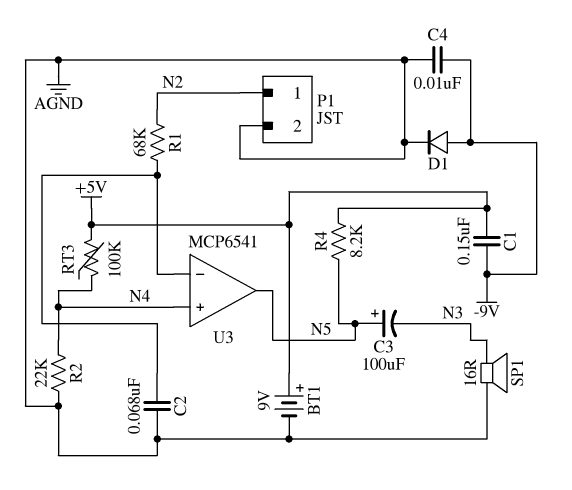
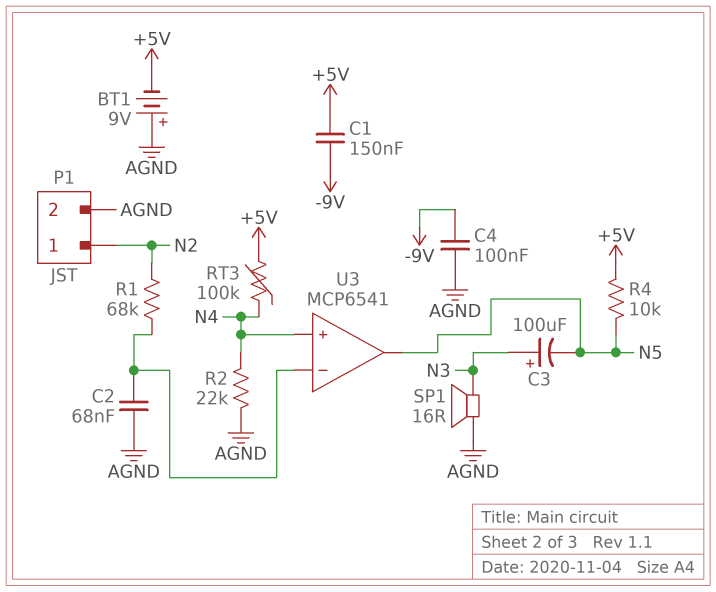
BT1: 9V (plus +5V, minus AGND) -> 9V (plus AGND, minus +5V)
C3: 100uF (plus N5, minus N3) -> 100uF (plus N3, minus N5)
C4: 10nF (-9V, AGND) -> 100nF (-9V, AGND)
D1: diode (A -9V, K AGND) -> none
R4: 8.2k (+5V, N5) -> 10k (+5V, N5)

